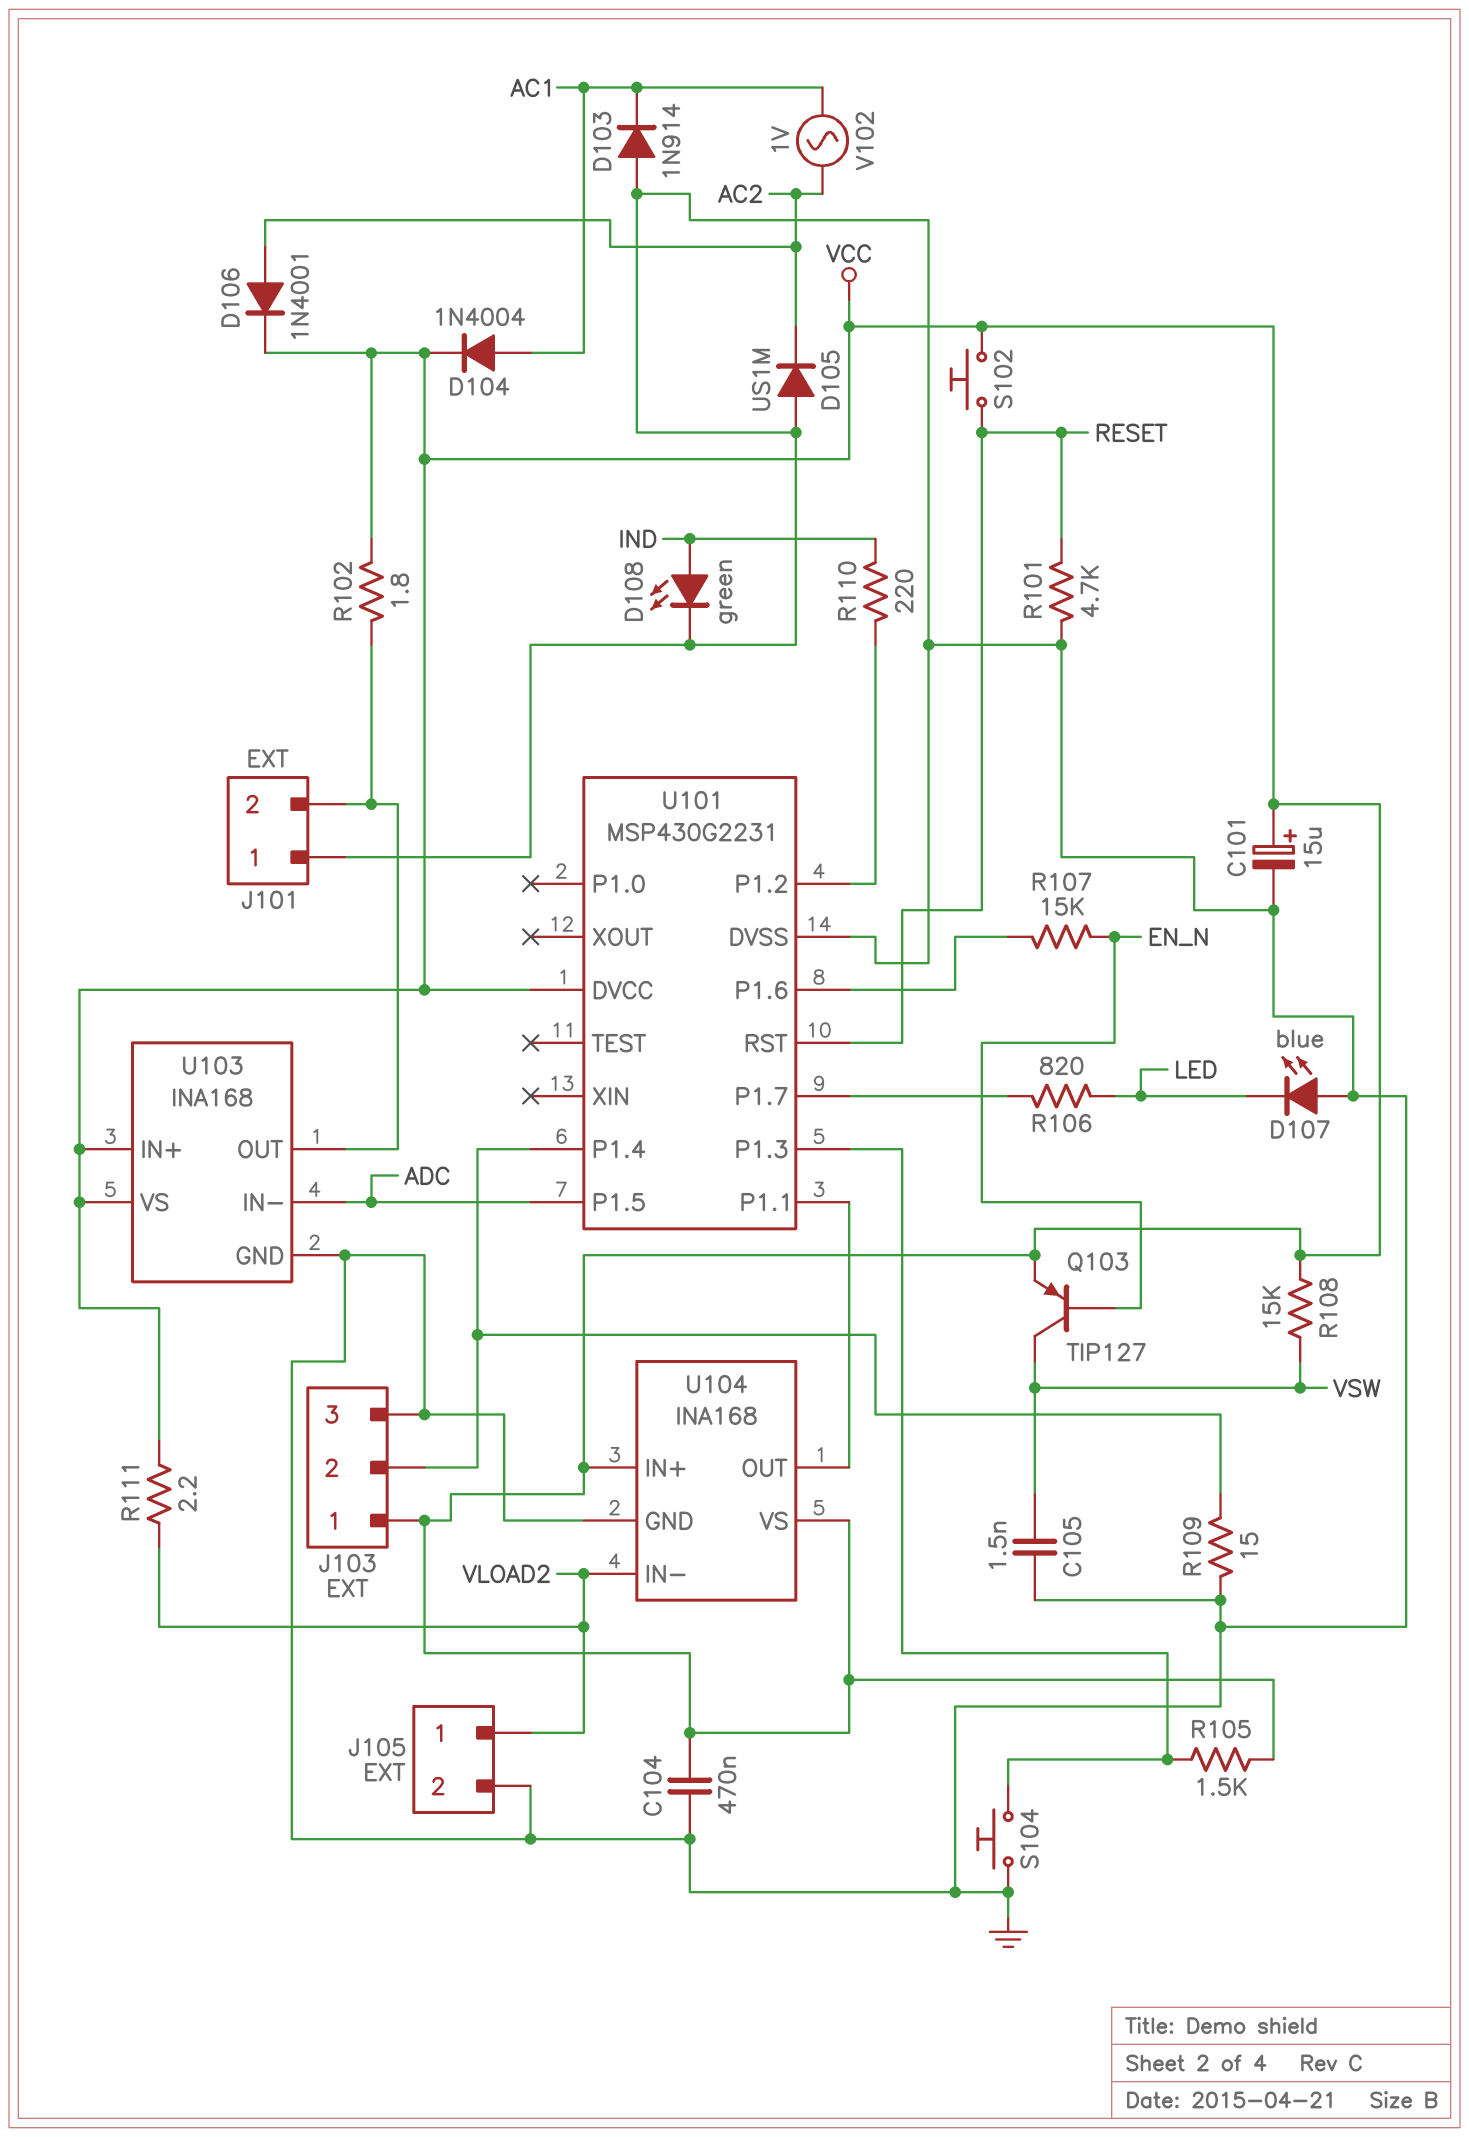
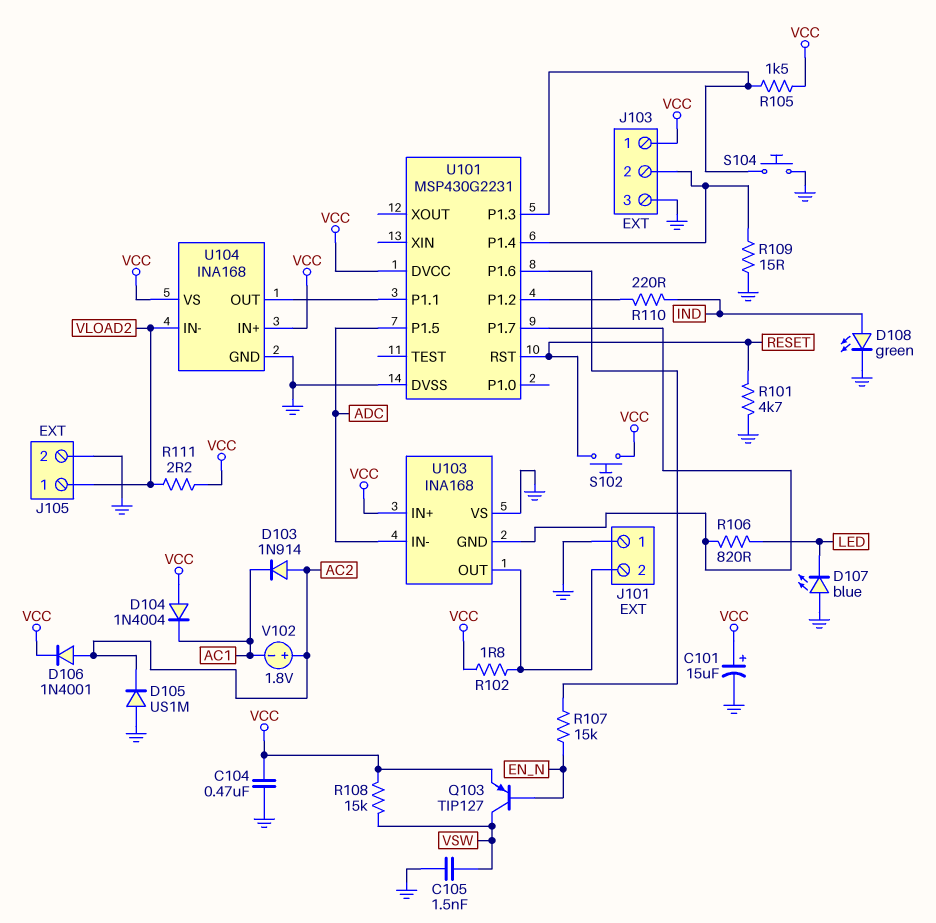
D103: diode 1N914 (A GND, K AC1) -> diode 1N914 (A AC2, K AC1)
D104: diode 1N4004 (A AC1, K VCC) -> diode 1N4004 (A VCC, K AC1)
U103 pin GND: GND -> U101/P1.7
U103 pin VS: VCC -> GND
V102: AC 1V (AC1, AC2) -> 1.8V (plus AC2, minus AC1)

